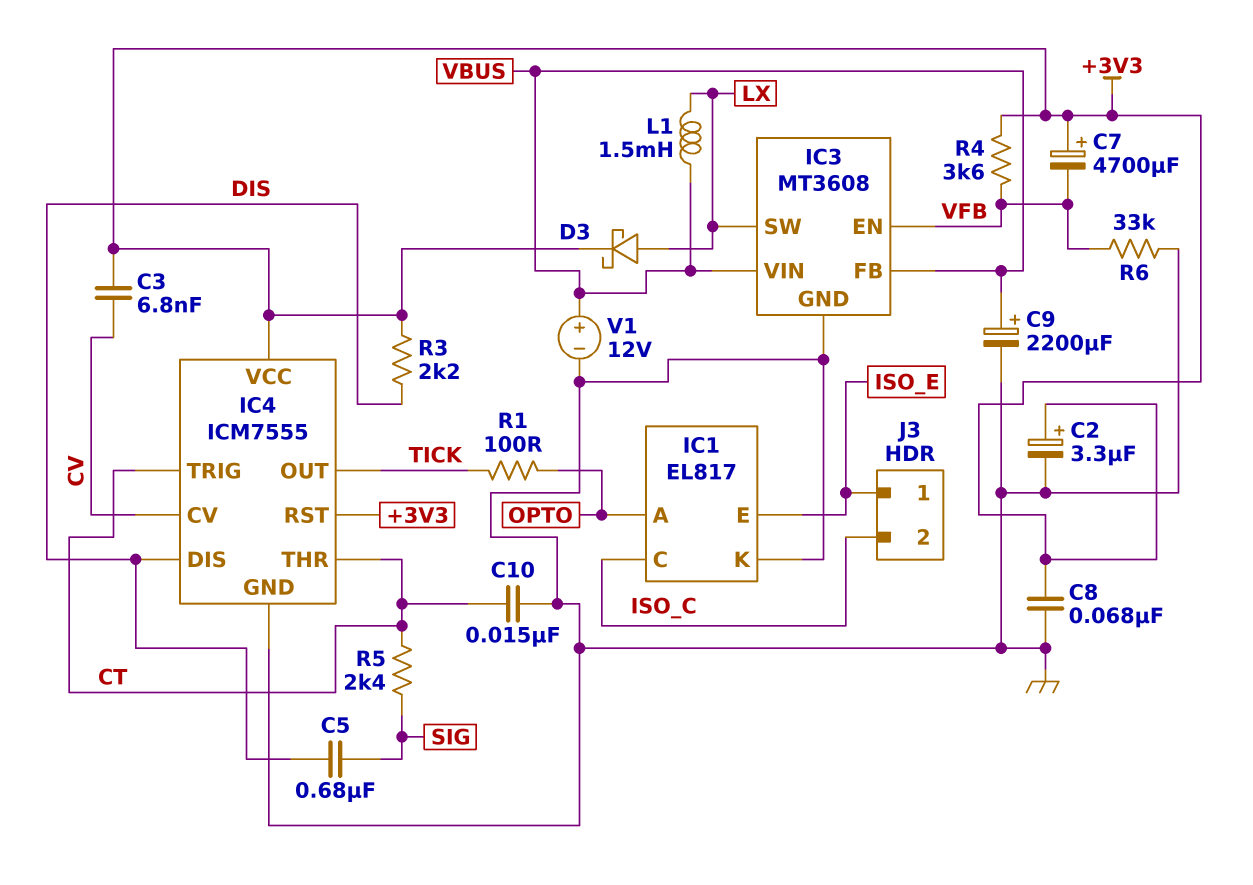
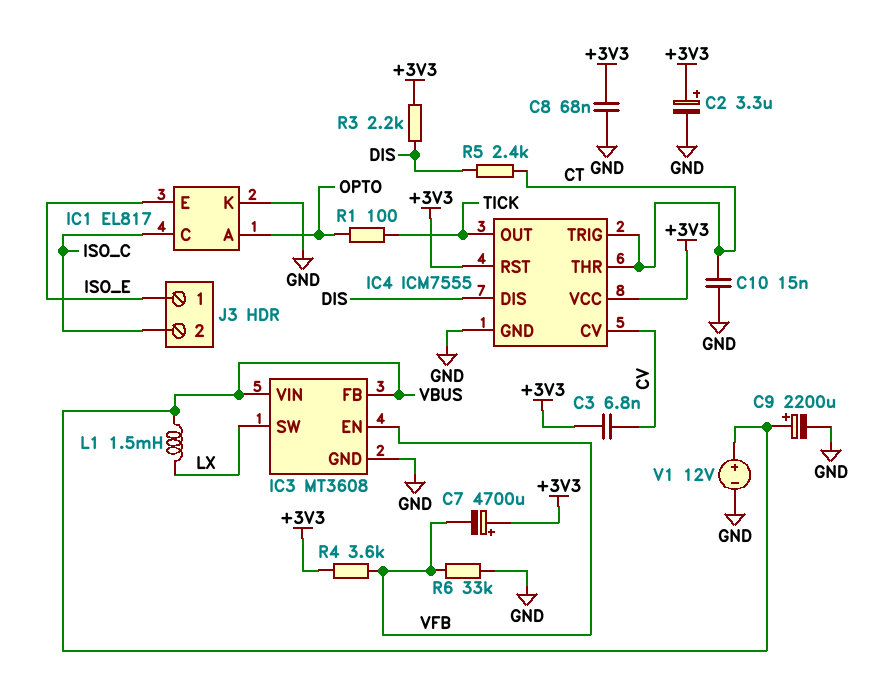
C5: 680nF (DIS, SIG) -> none
D3: schottky (A LX, K +3V3) -> none
R5: 2.4k (CT, SIG) -> 2.4k (CT, DIS)

